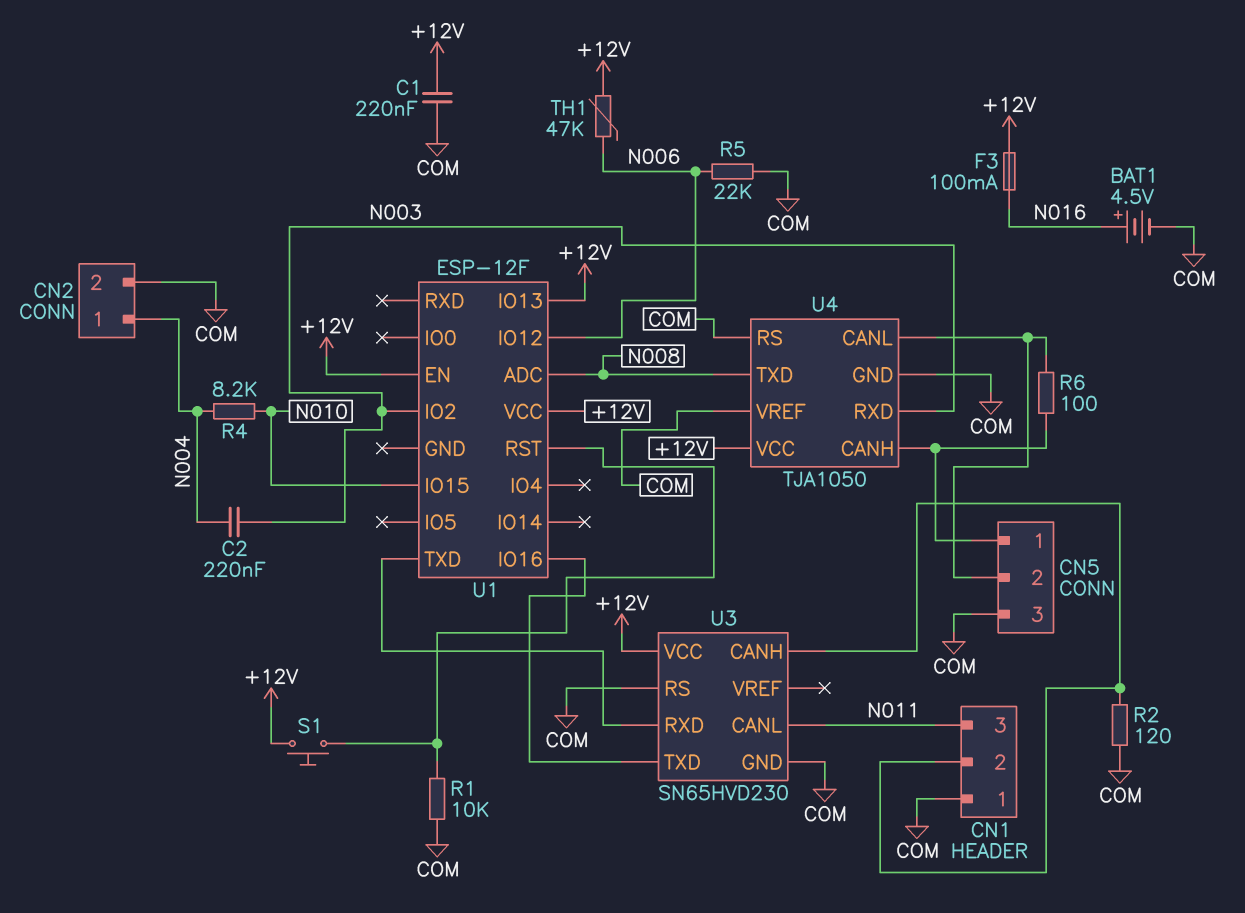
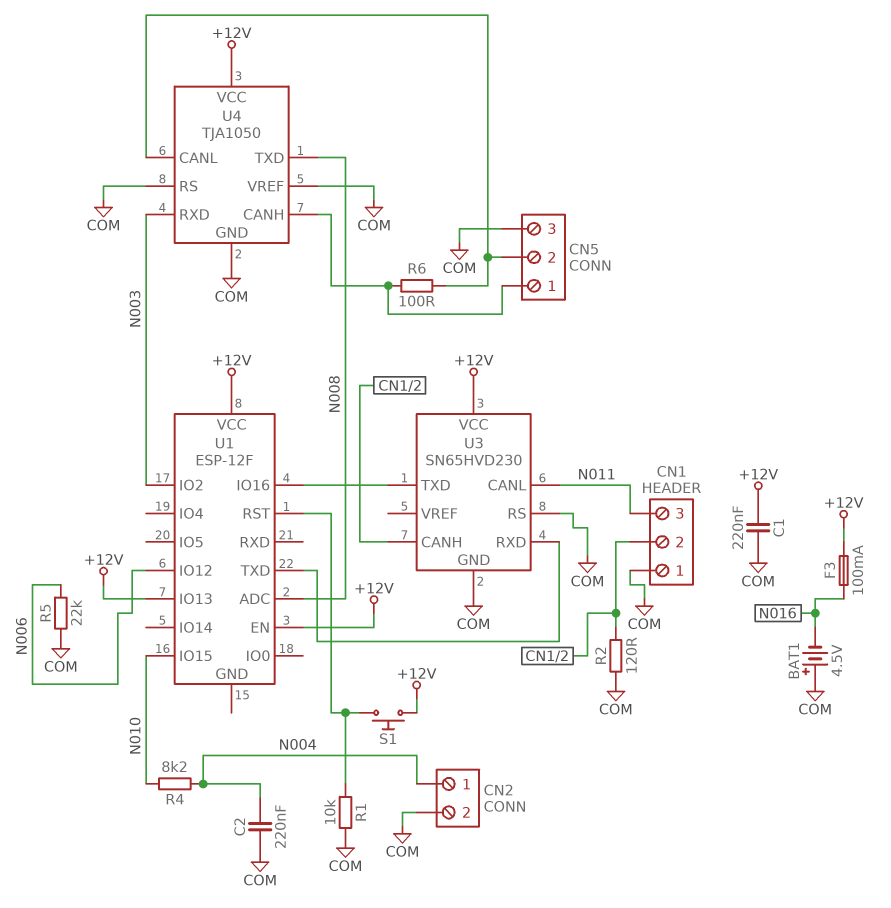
BAT1: 4.5V (plus N016, minus COM) -> 4.5V (plus COM, minus N016)
C2: 220nF (N003, N004) -> 220nF (COM, N004)
TH1: 47k (+12V, N006) -> none

